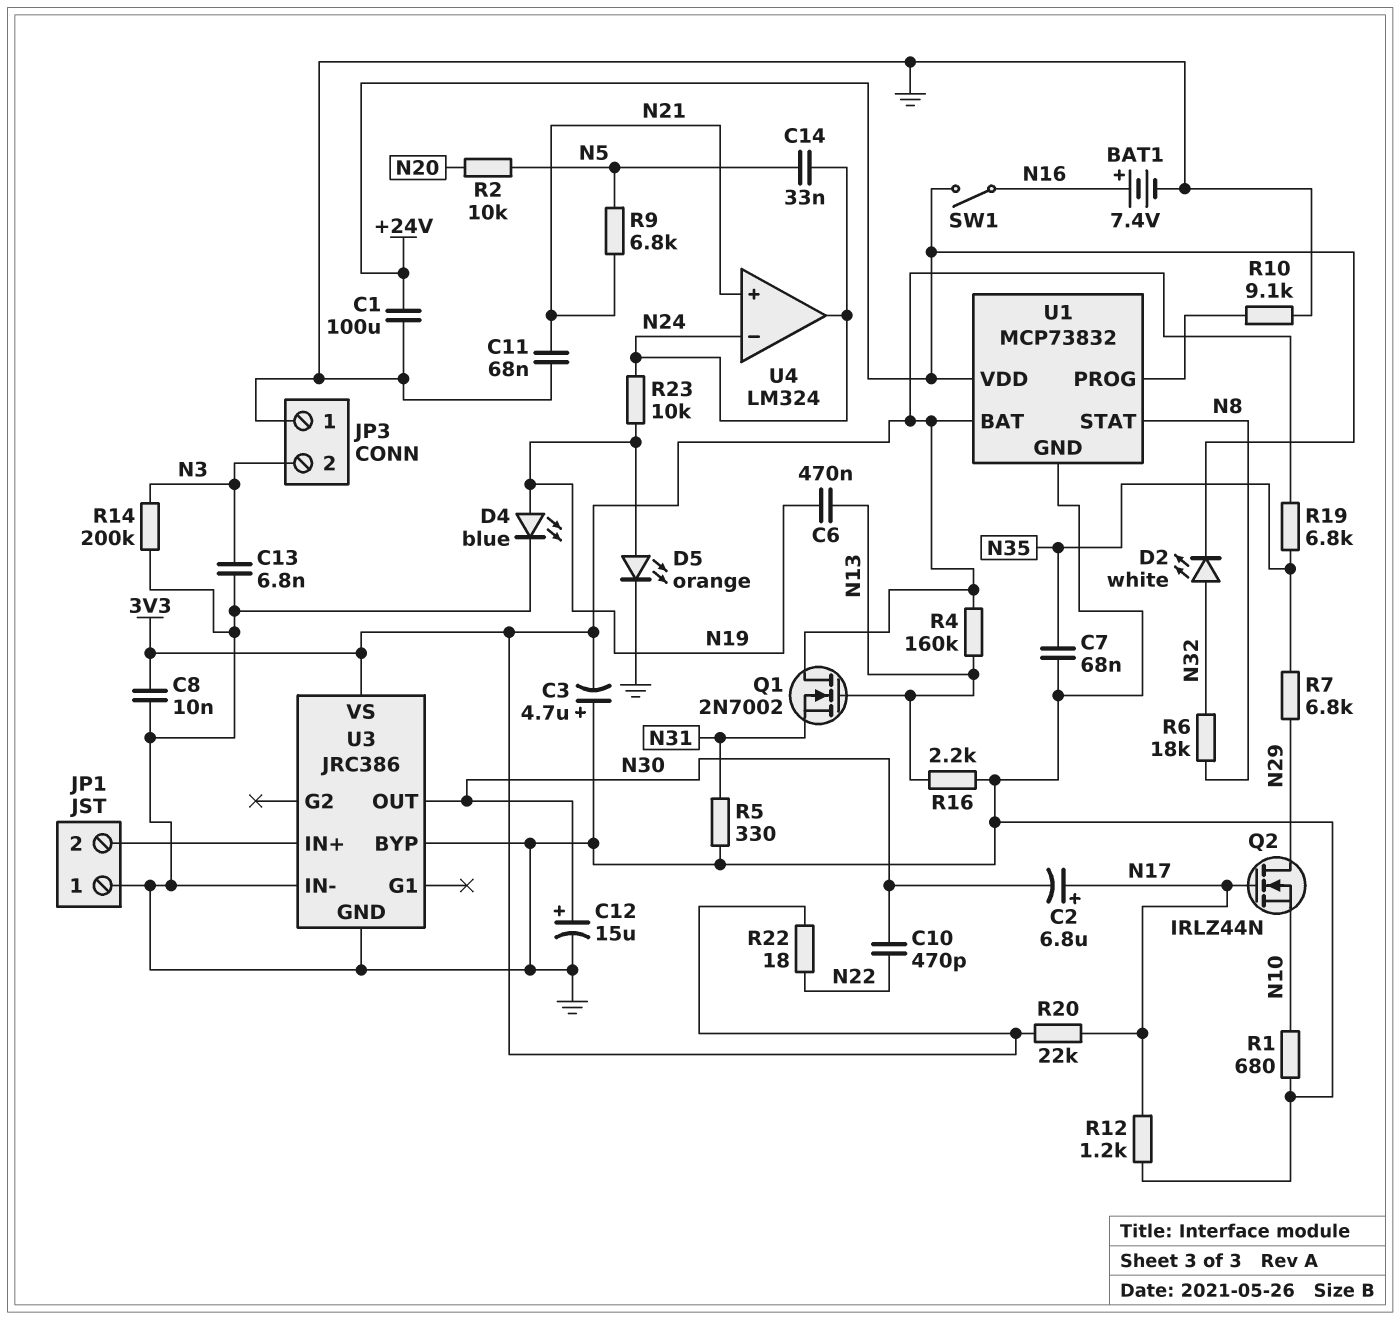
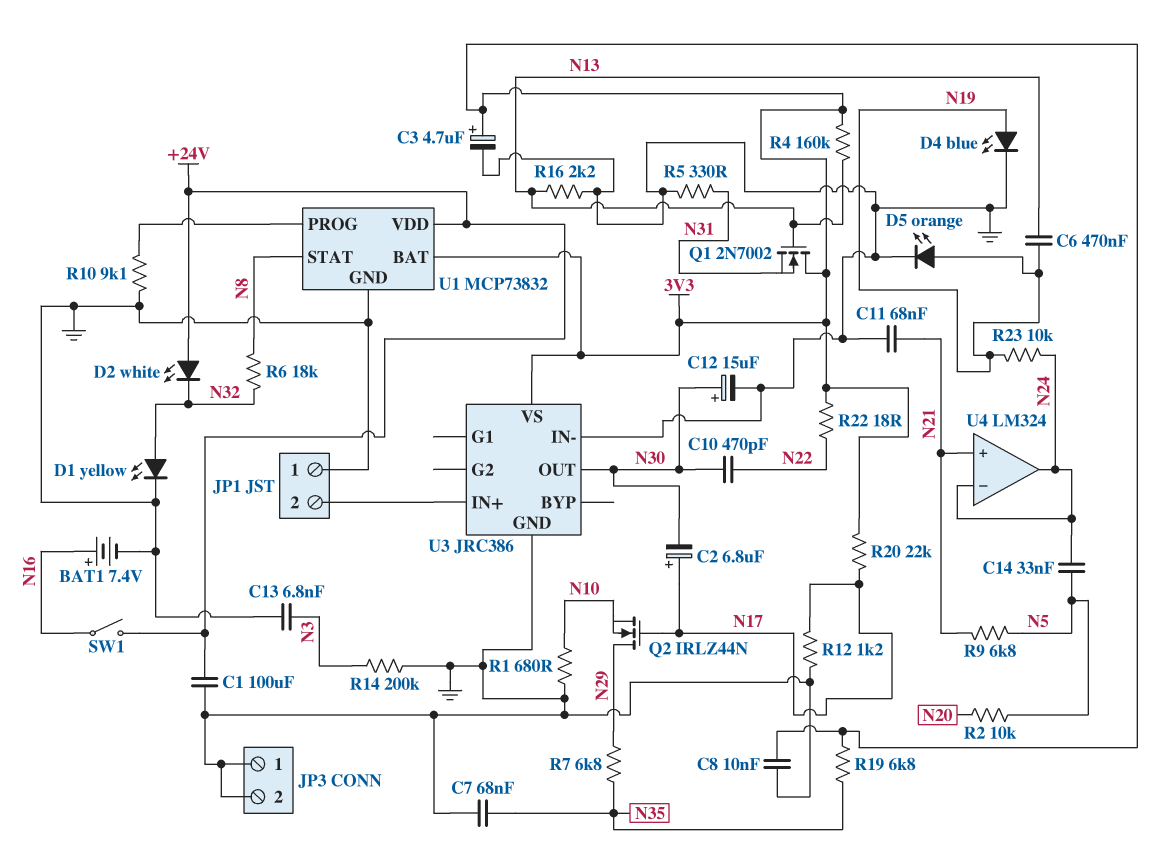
C3: 4.7uF (plus GND, minus 3V3) -> 4.7uF (plus 3V3, minus GND)
D1: none -> LED yellow (A N32, K GND)
D2: LED white (A N32, K +24V) -> LED white (A +24V, K N32)
JP3 pin 2: N3 -> GND
U3 pin BYP: GND -> none

